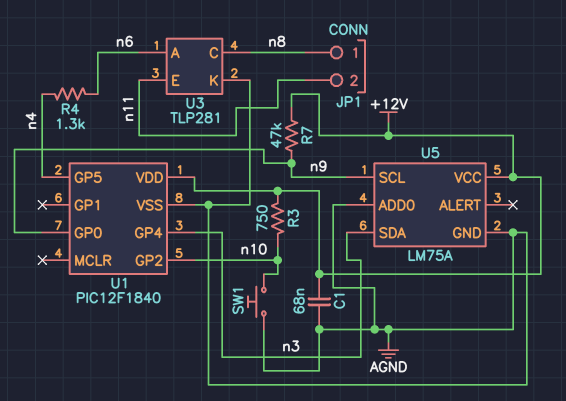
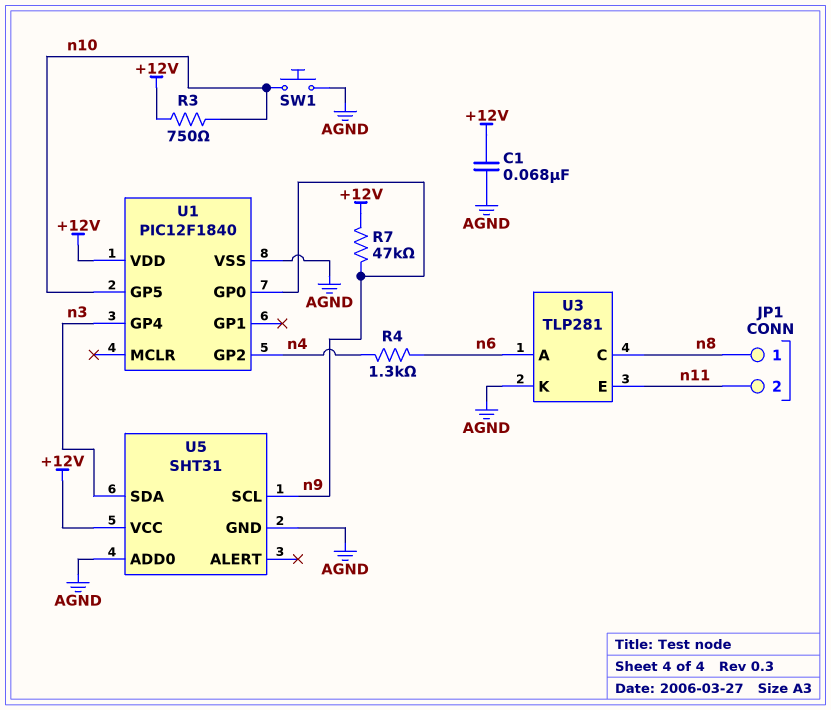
U1 pin GP2: n10 -> n4
U1 pin GP5: n4 -> n10
U5: LM75A -> SHT31

